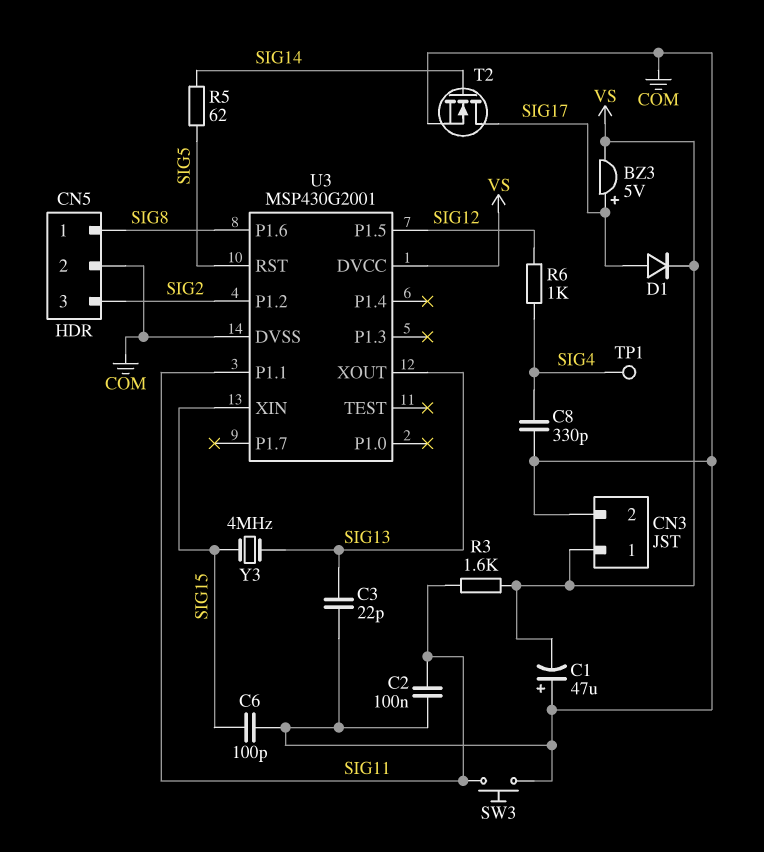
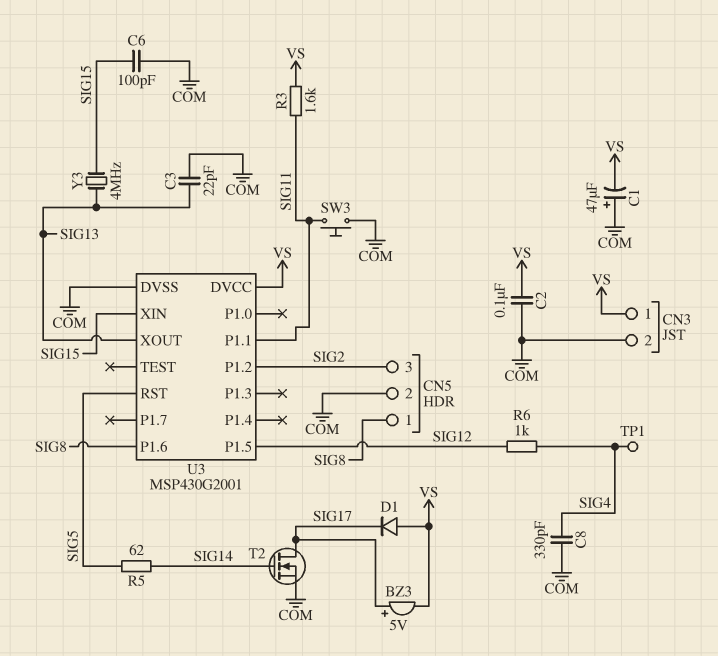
C2: 100nF (COM, SIG11) -> 100nF (COM, VS)
D1: diode (A SIG17, K VS) -> diode (A VS, K SIG17)

